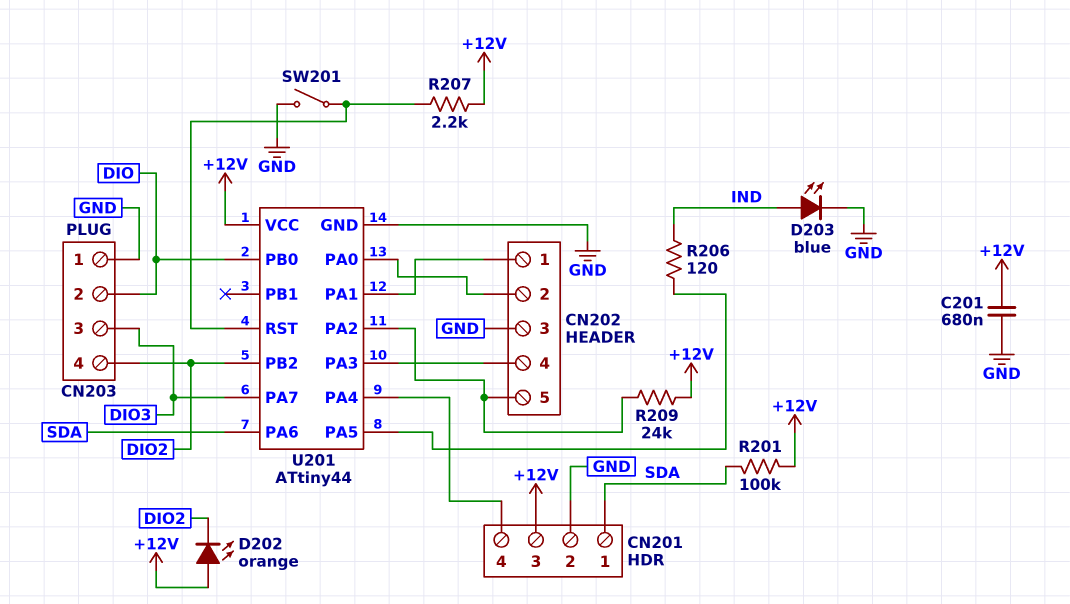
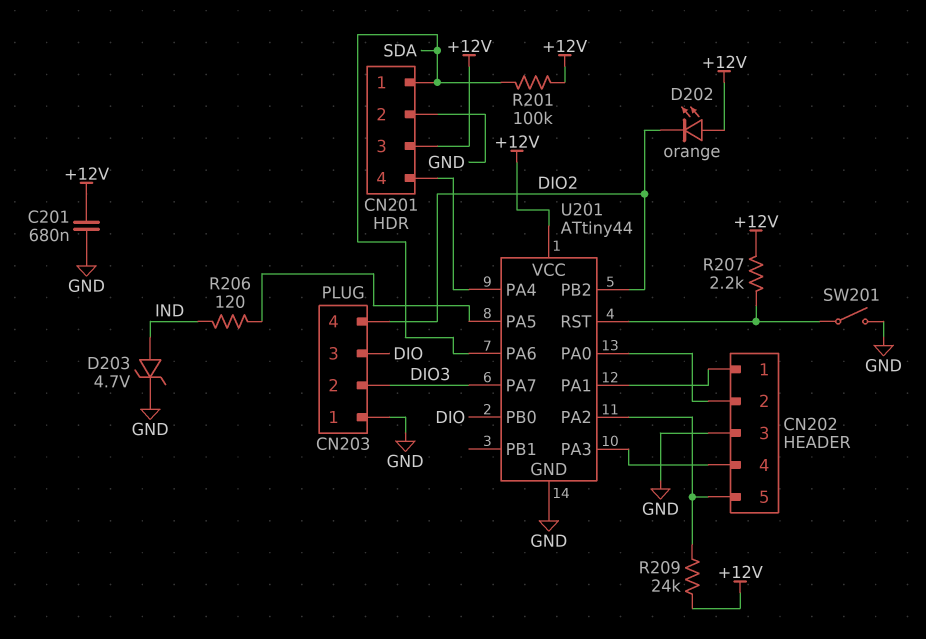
CN203 pin 2: DIO -> DIO3
CN203 pin 3: DIO3 -> DIO
D203: LED blue (A IND, K GND) -> zener 4.7V (A IND, K GND)

